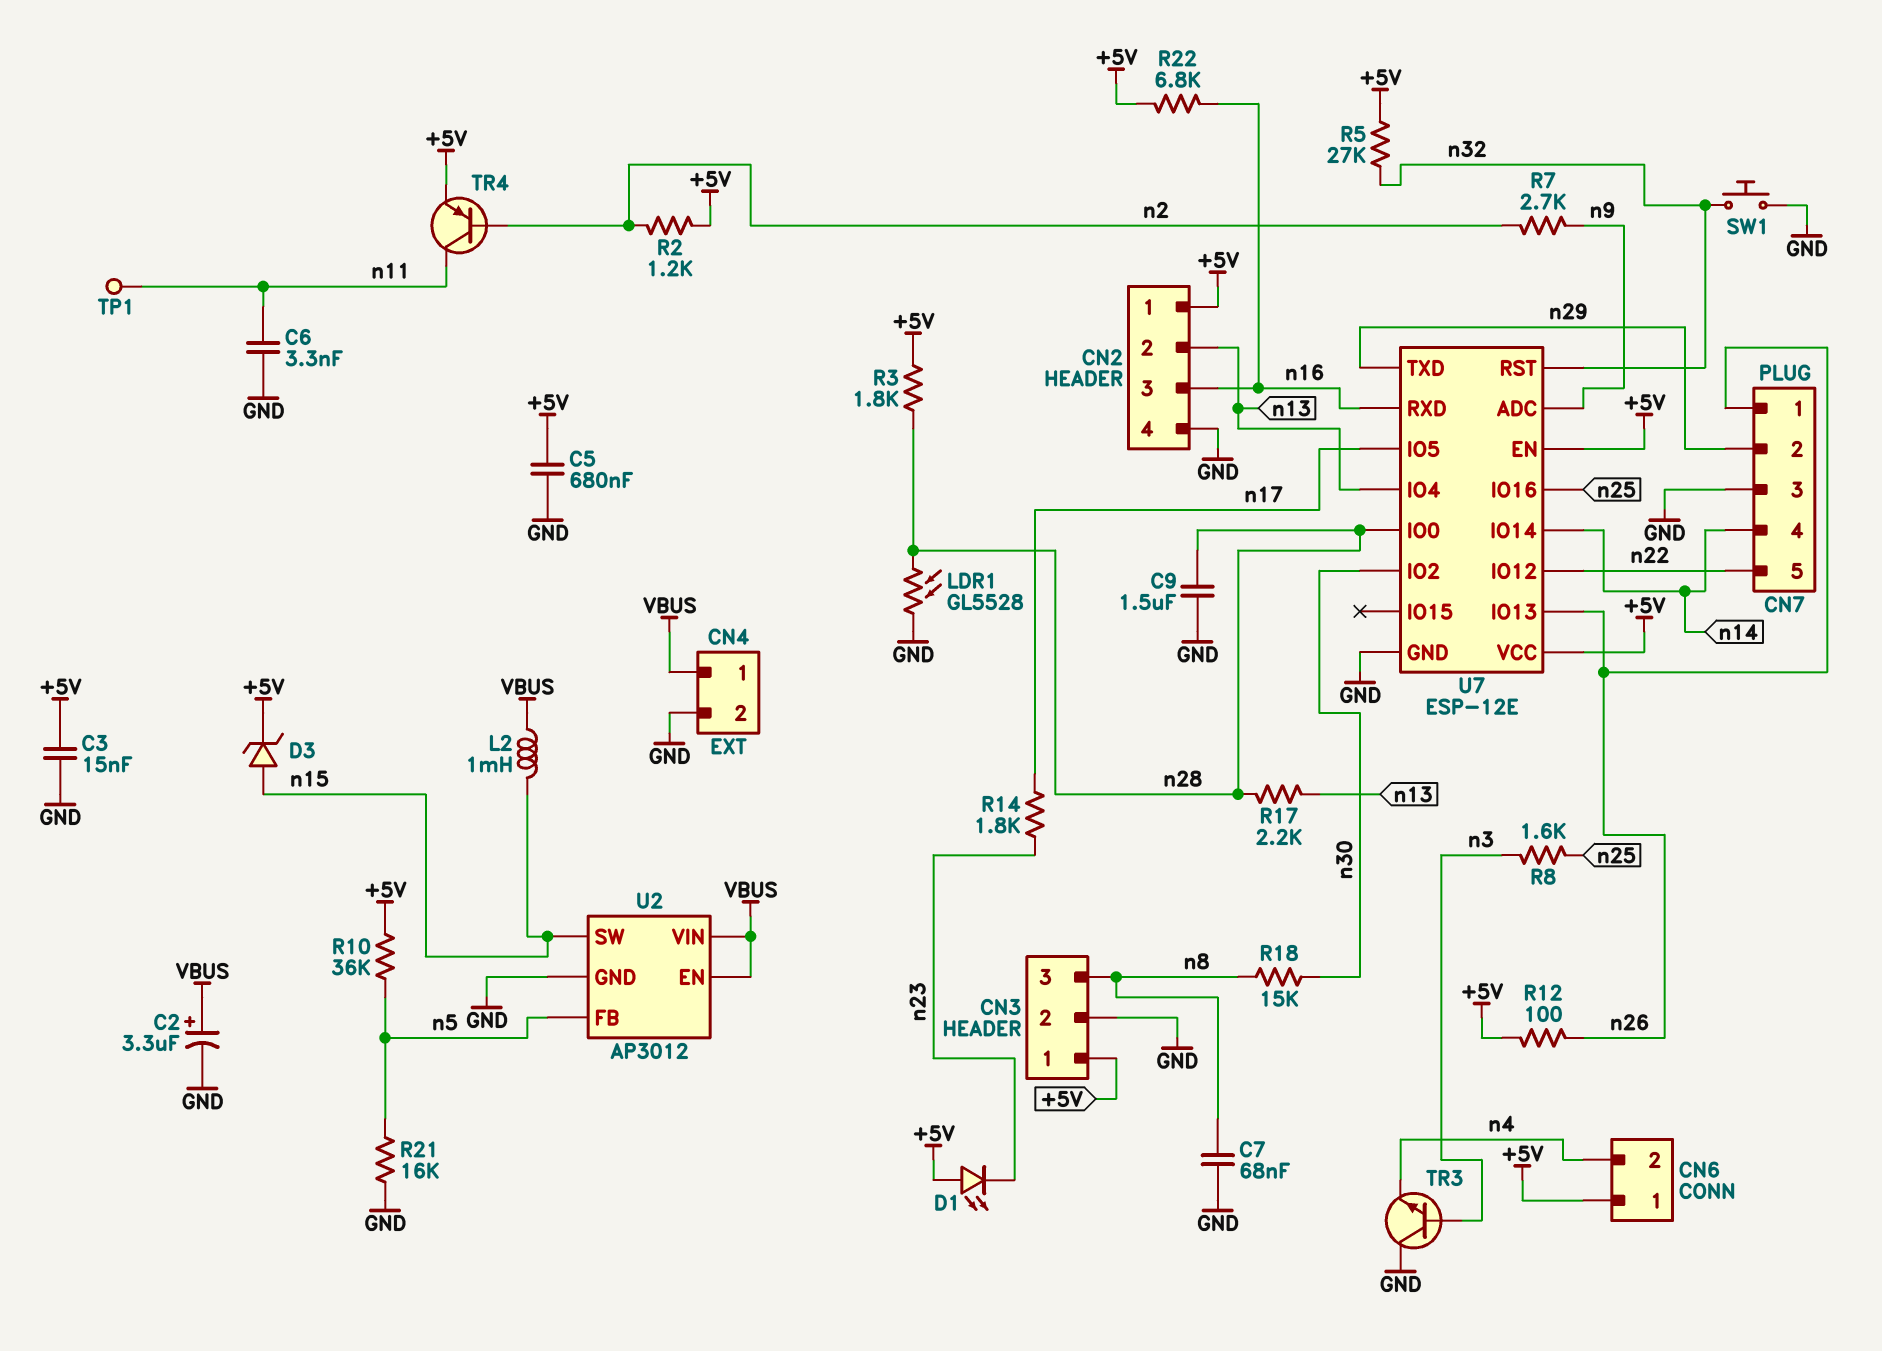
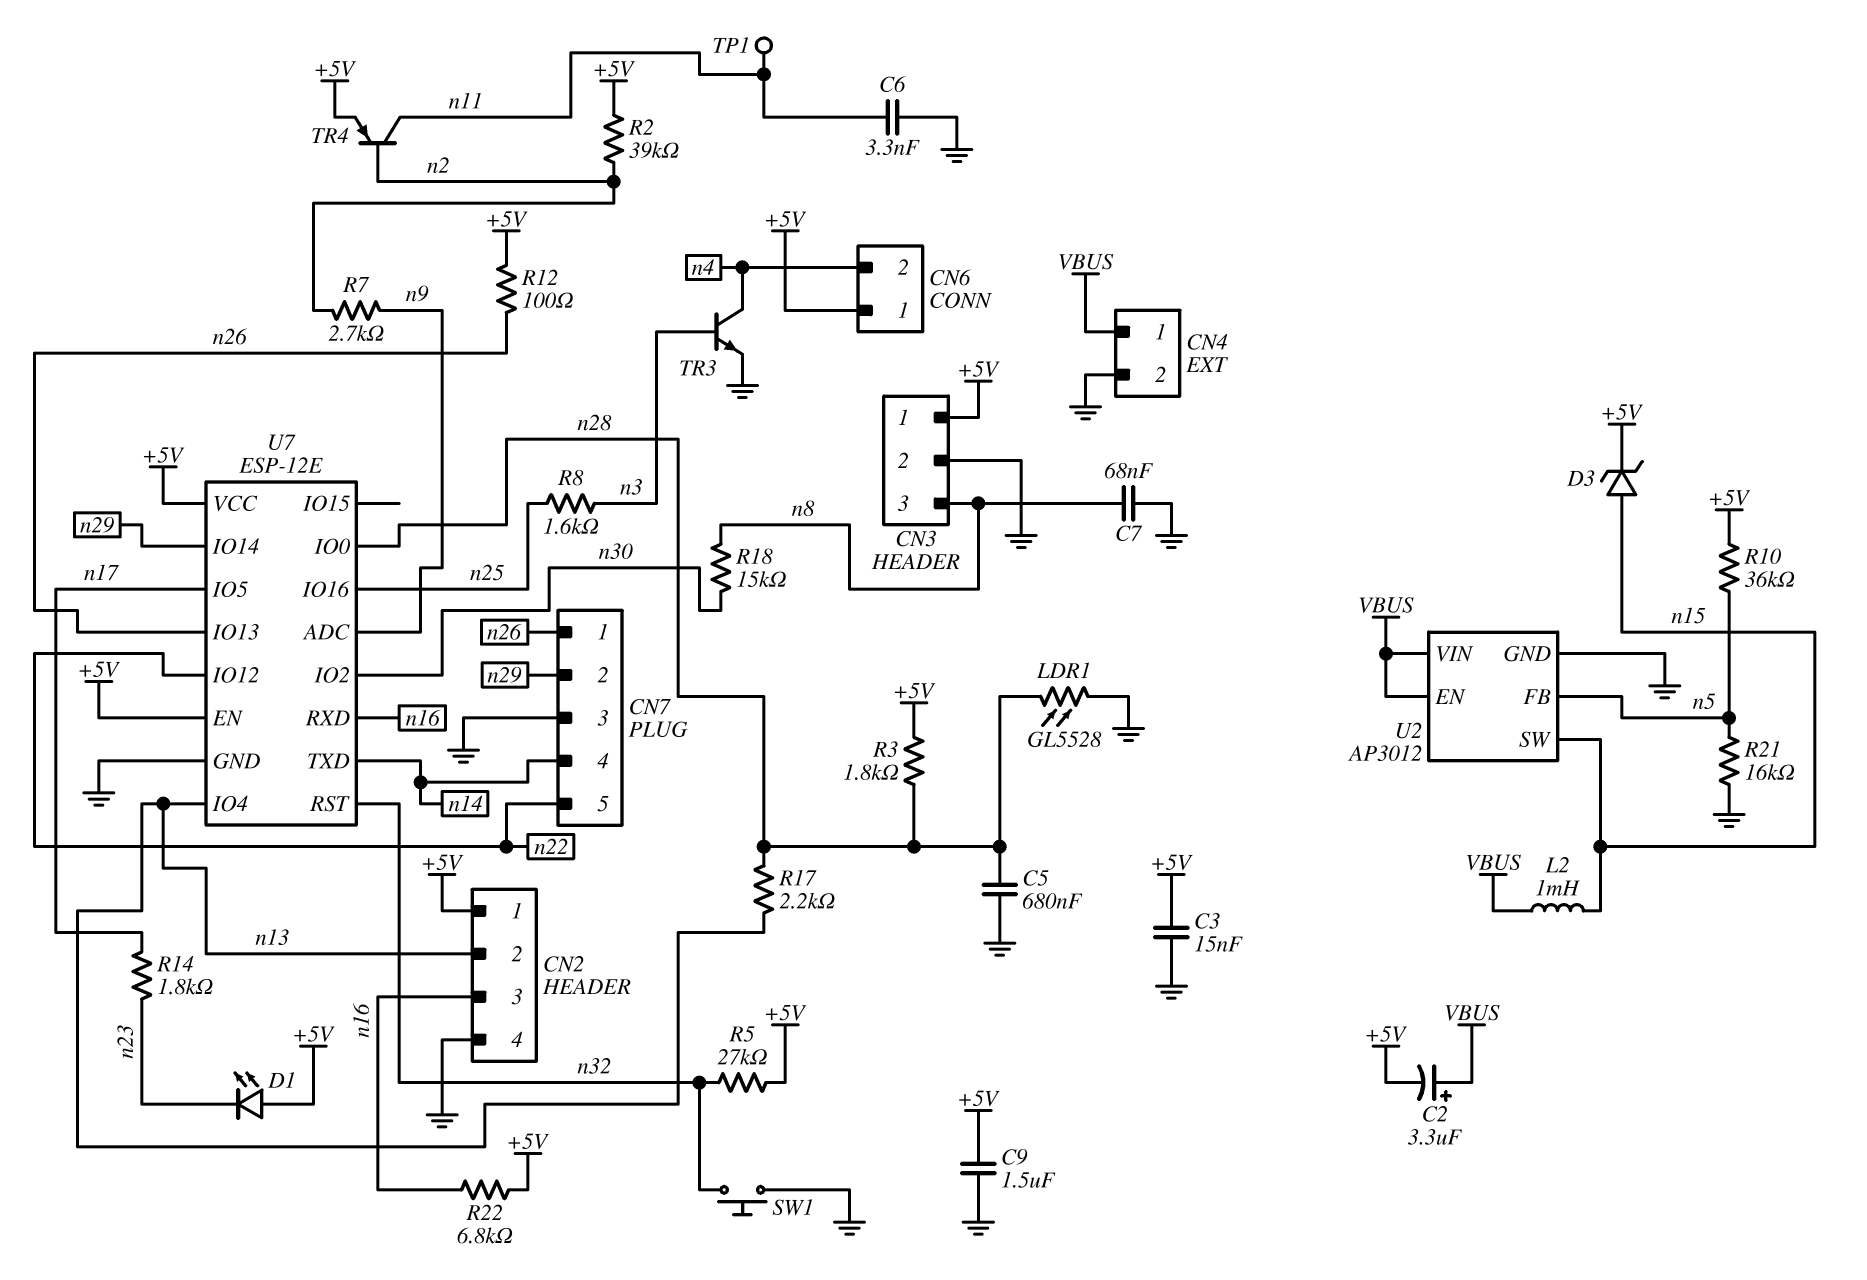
C2: 3.3uF (plus VBUS, minus GND) -> 3.3uF (plus VBUS, minus +5V)
C5: 680nF (+5V, GND) -> 680nF (GND, n28)
C9: 1.5uF (GND, n28) -> 1.5uF (+5V, GND)
R2: 1.2k (+5V, n2) -> 39k (+5V, n2)
TR3: NPN (B n3, C GND, E n4) -> NPN (B n3, C n4, E GND)
U7 pin IO14: n14 -> n29
U7 pin TXD: n29 -> n14

